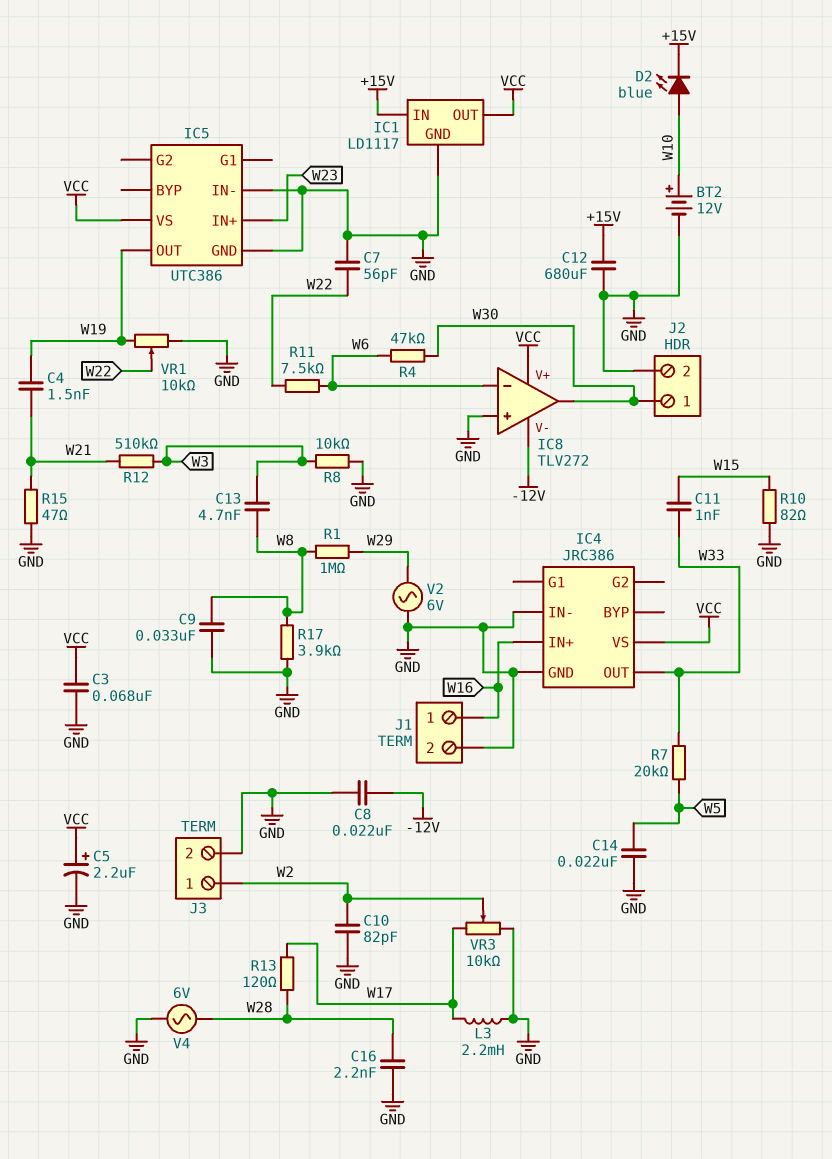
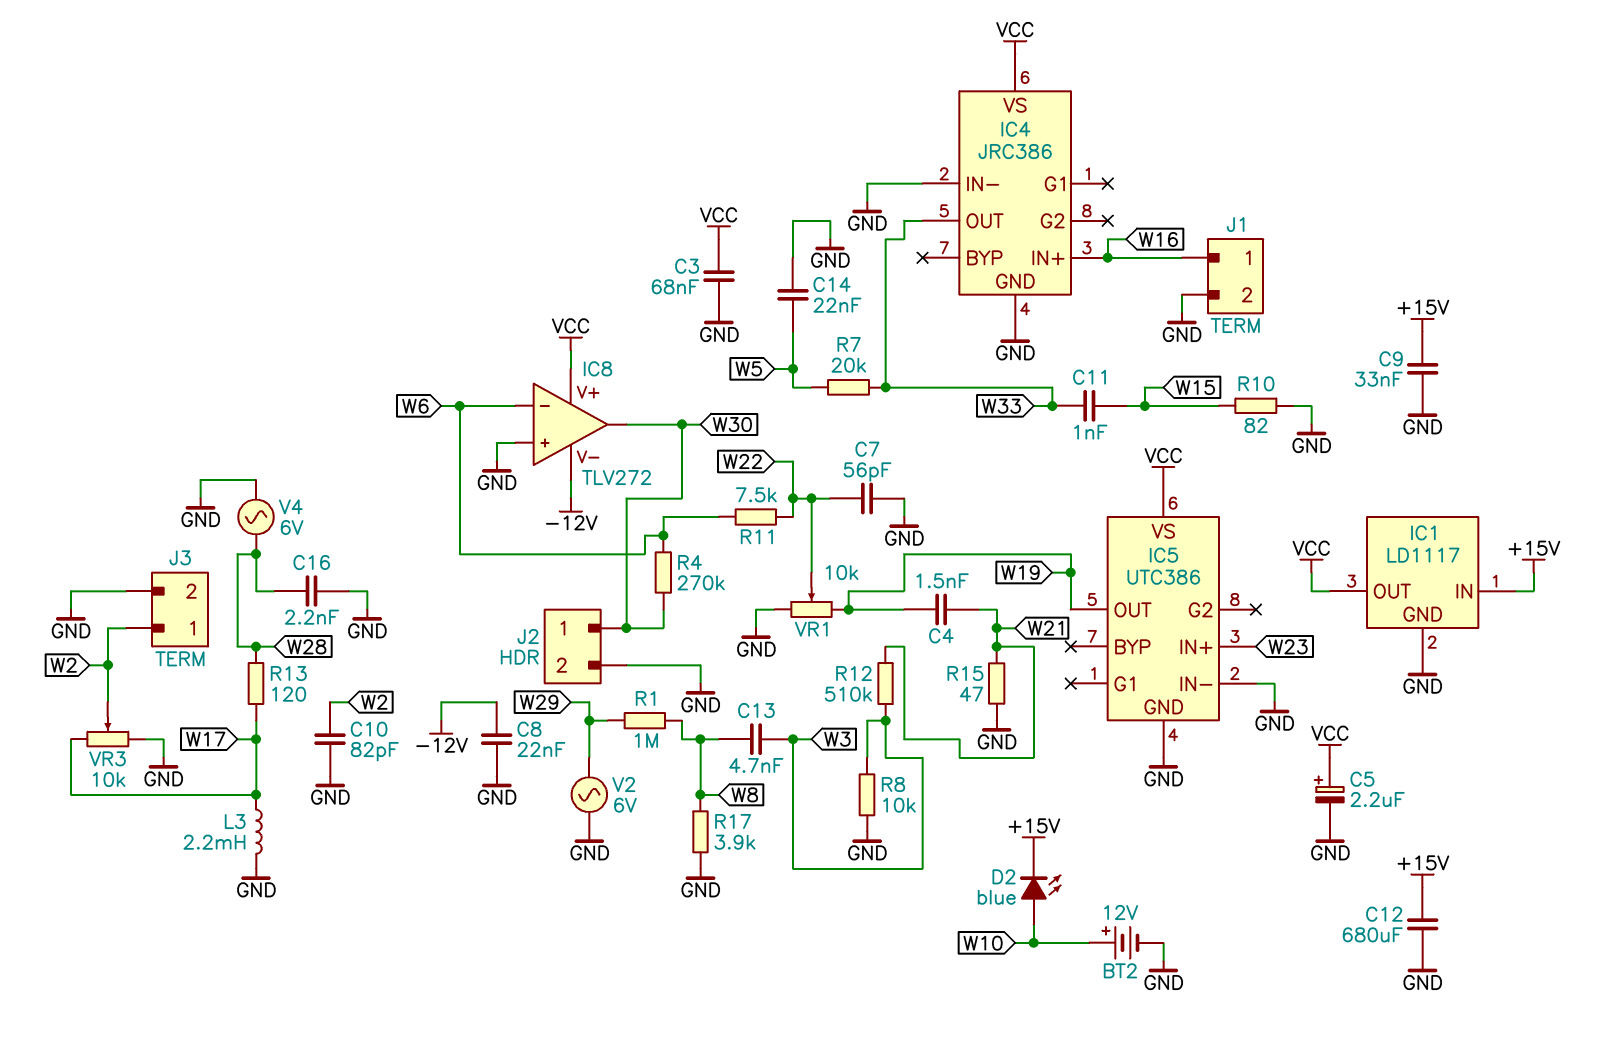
C9: 33nF (GND, W8) -> 33nF (+15V, GND)
R4: 47k (W6, W30) -> 270k (W6, W30)

